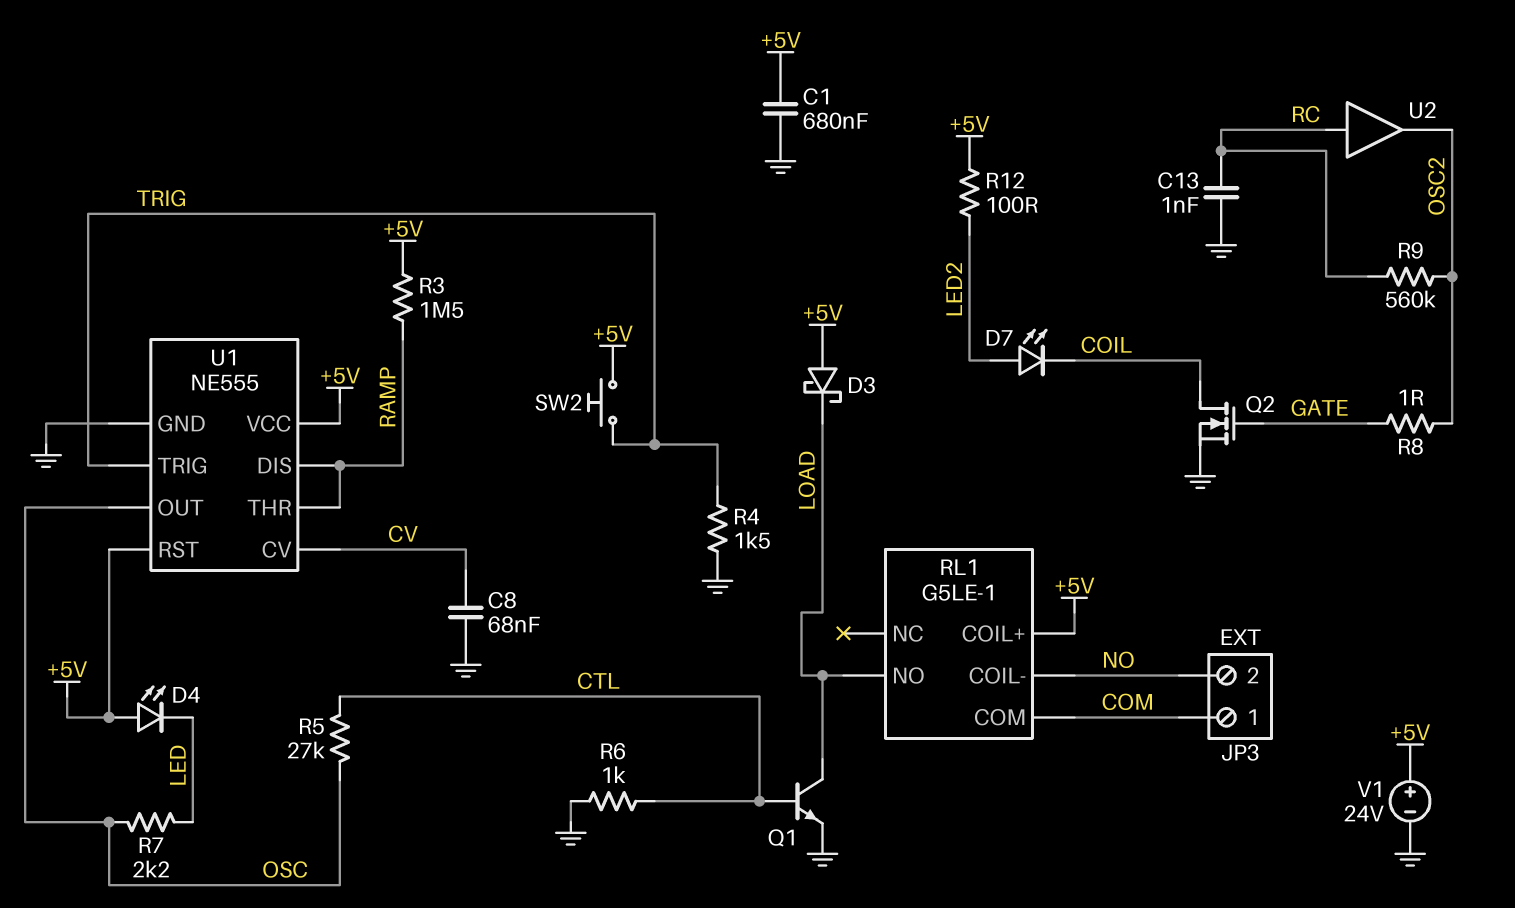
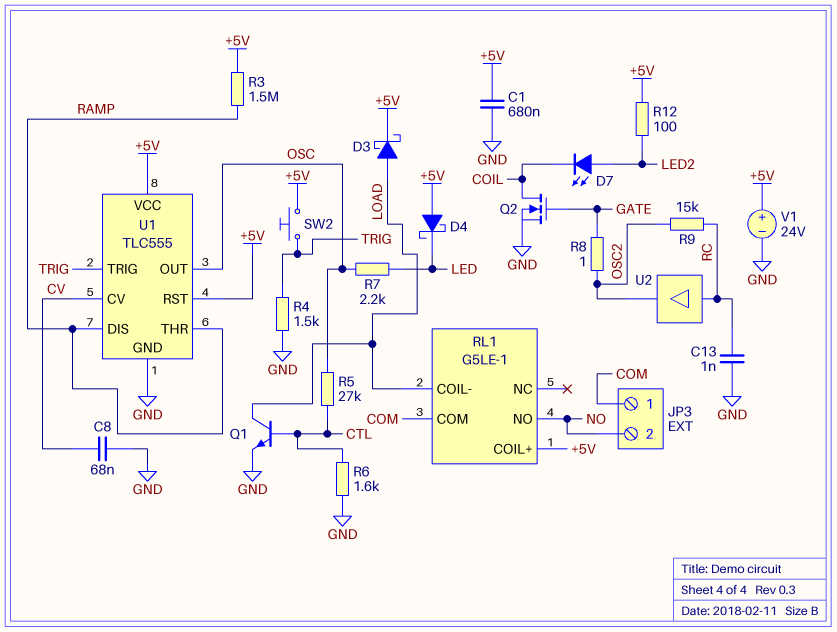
D3: schottky (A +5V, K LOAD) -> schottky (A LOAD, K +5V)
D4: LED (A +5V, K LED) -> schottky (A +5V, K LED)
R6: 1k (CTL, GND) -> 1.6k (CTL, GND)
R9: 560k (OSC2, RC) -> 15k (OSC2, RC)
RL1 pin COIL-: NO -> LOAD
RL1 pin NO: LOAD -> NO
U1: NE555 -> TLC555

